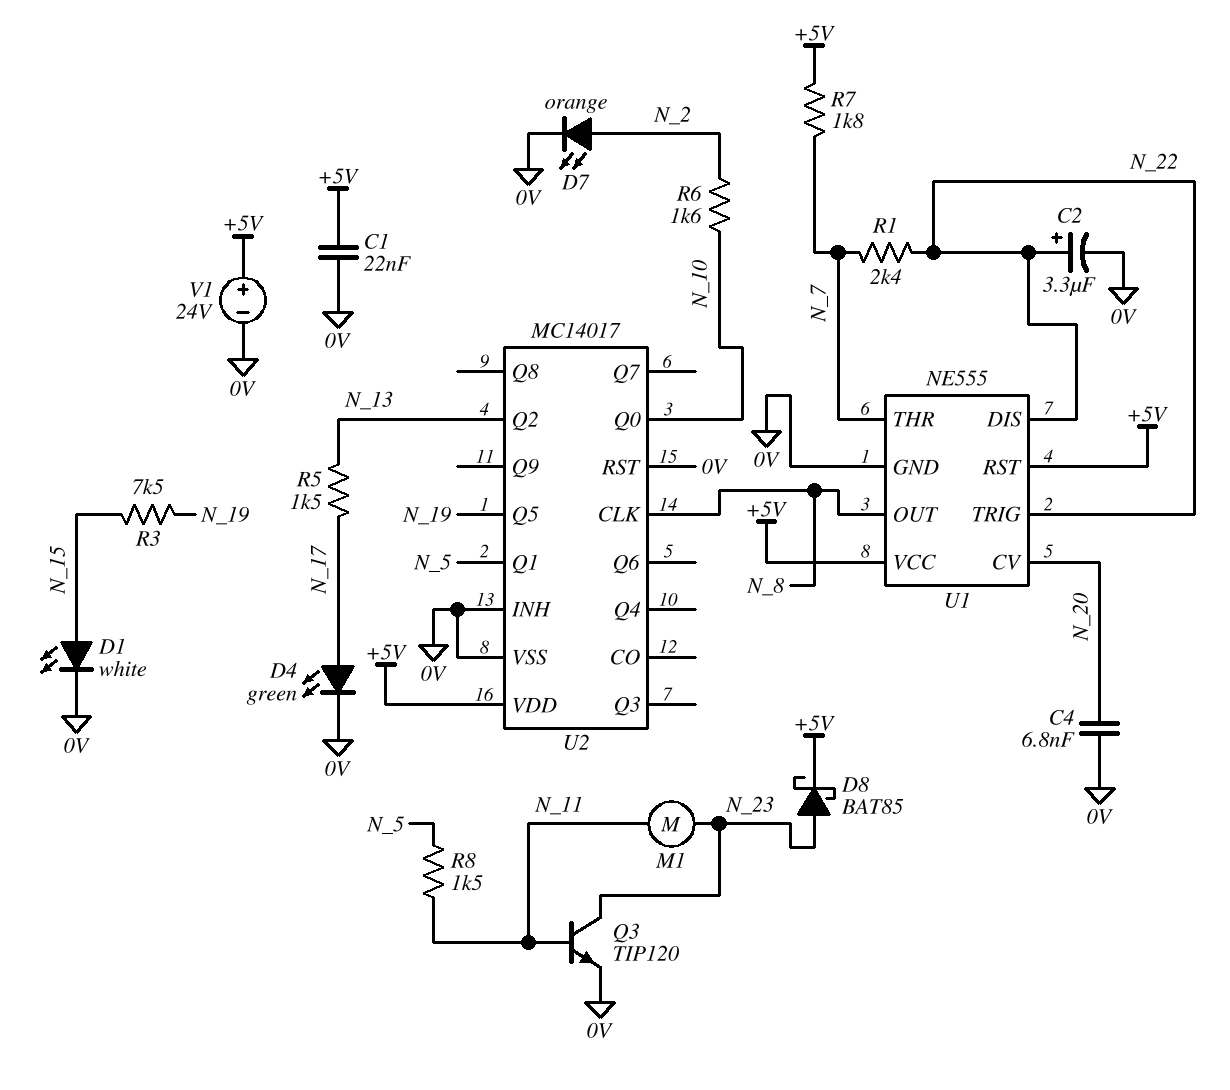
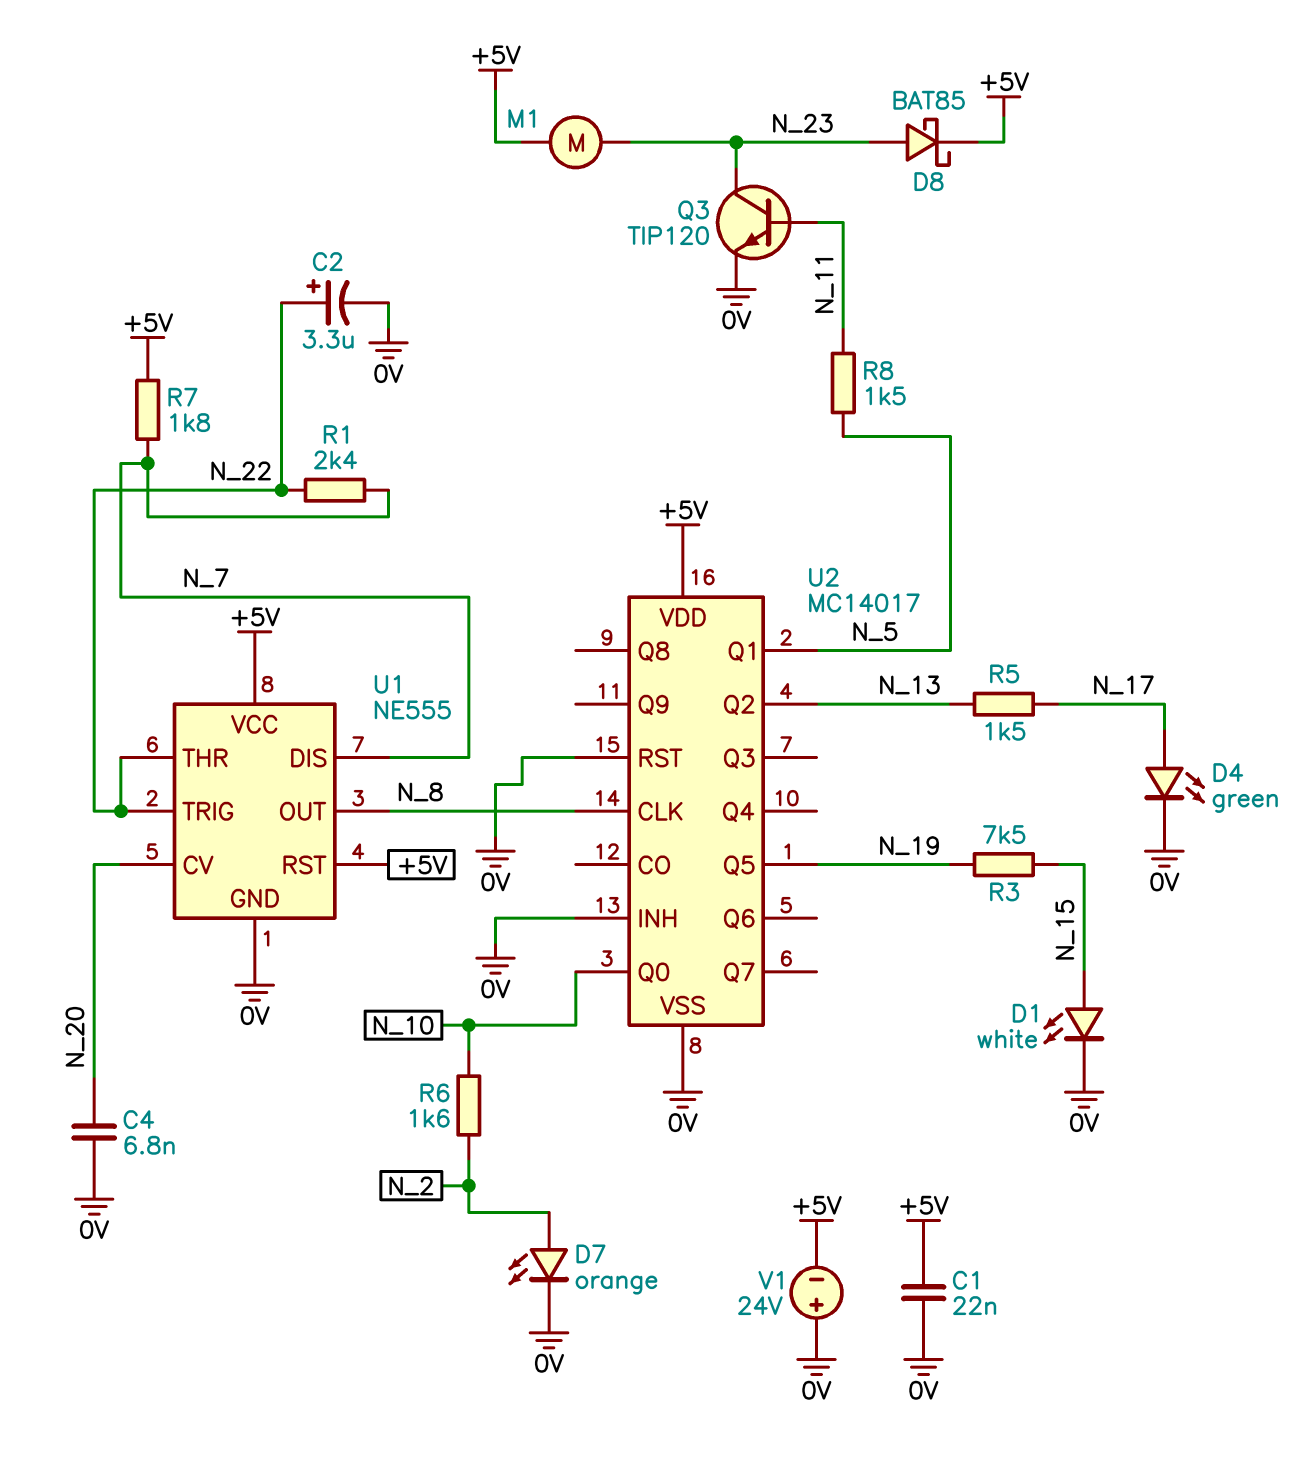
M1: motor (N_11, N_23) -> motor (+5V, N_23)
U1 pin DIS: N_22 -> N_7
U1 pin THR: N_7 -> N_22
V1: 24V (plus +5V, minus 0V) -> 24V (plus 0V, minus +5V)

